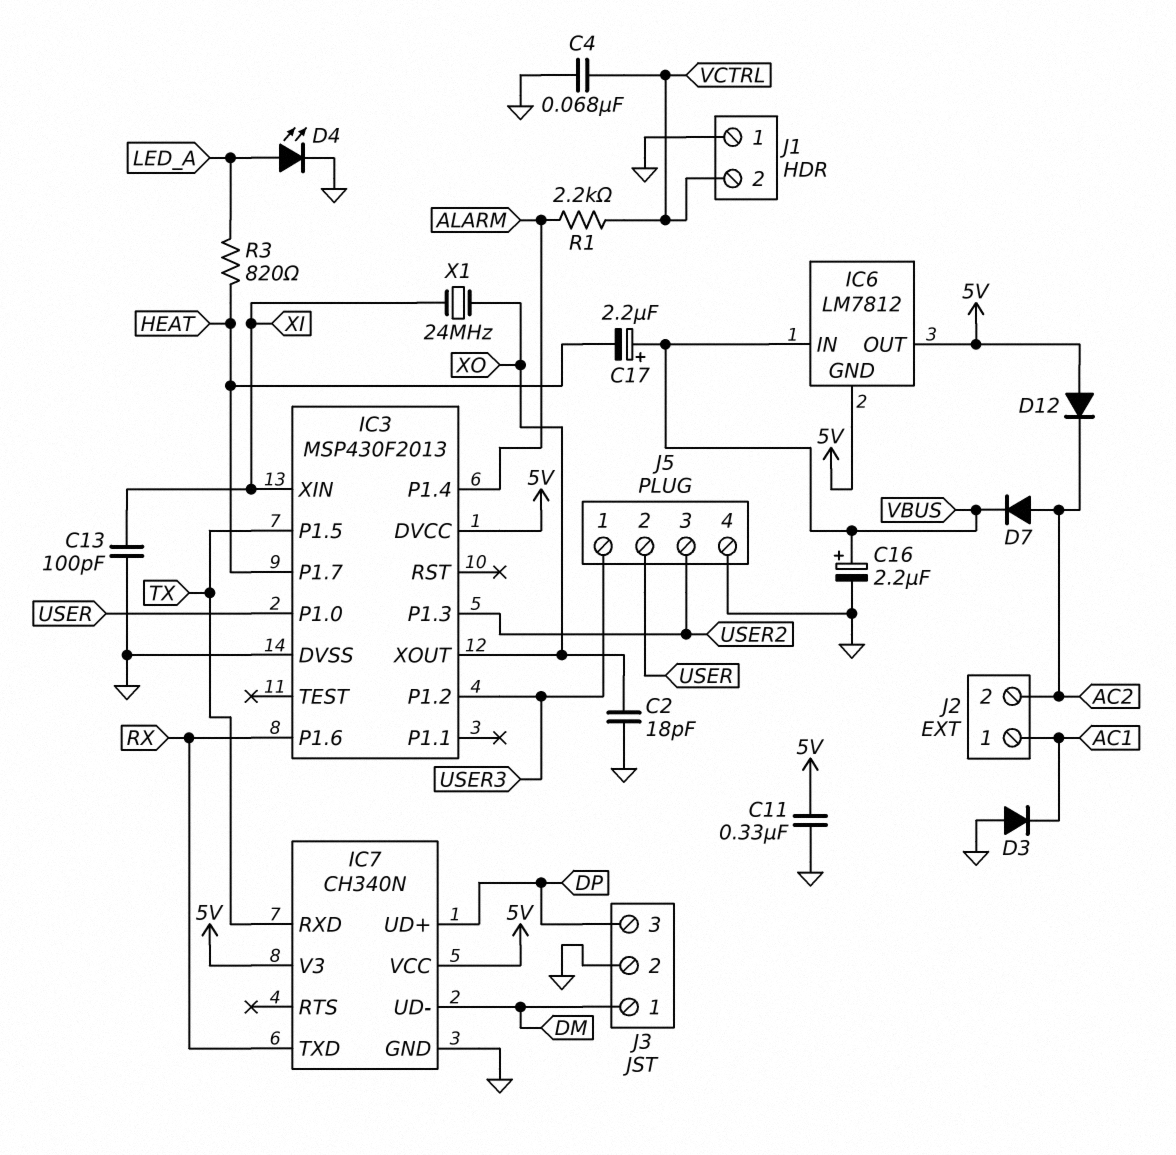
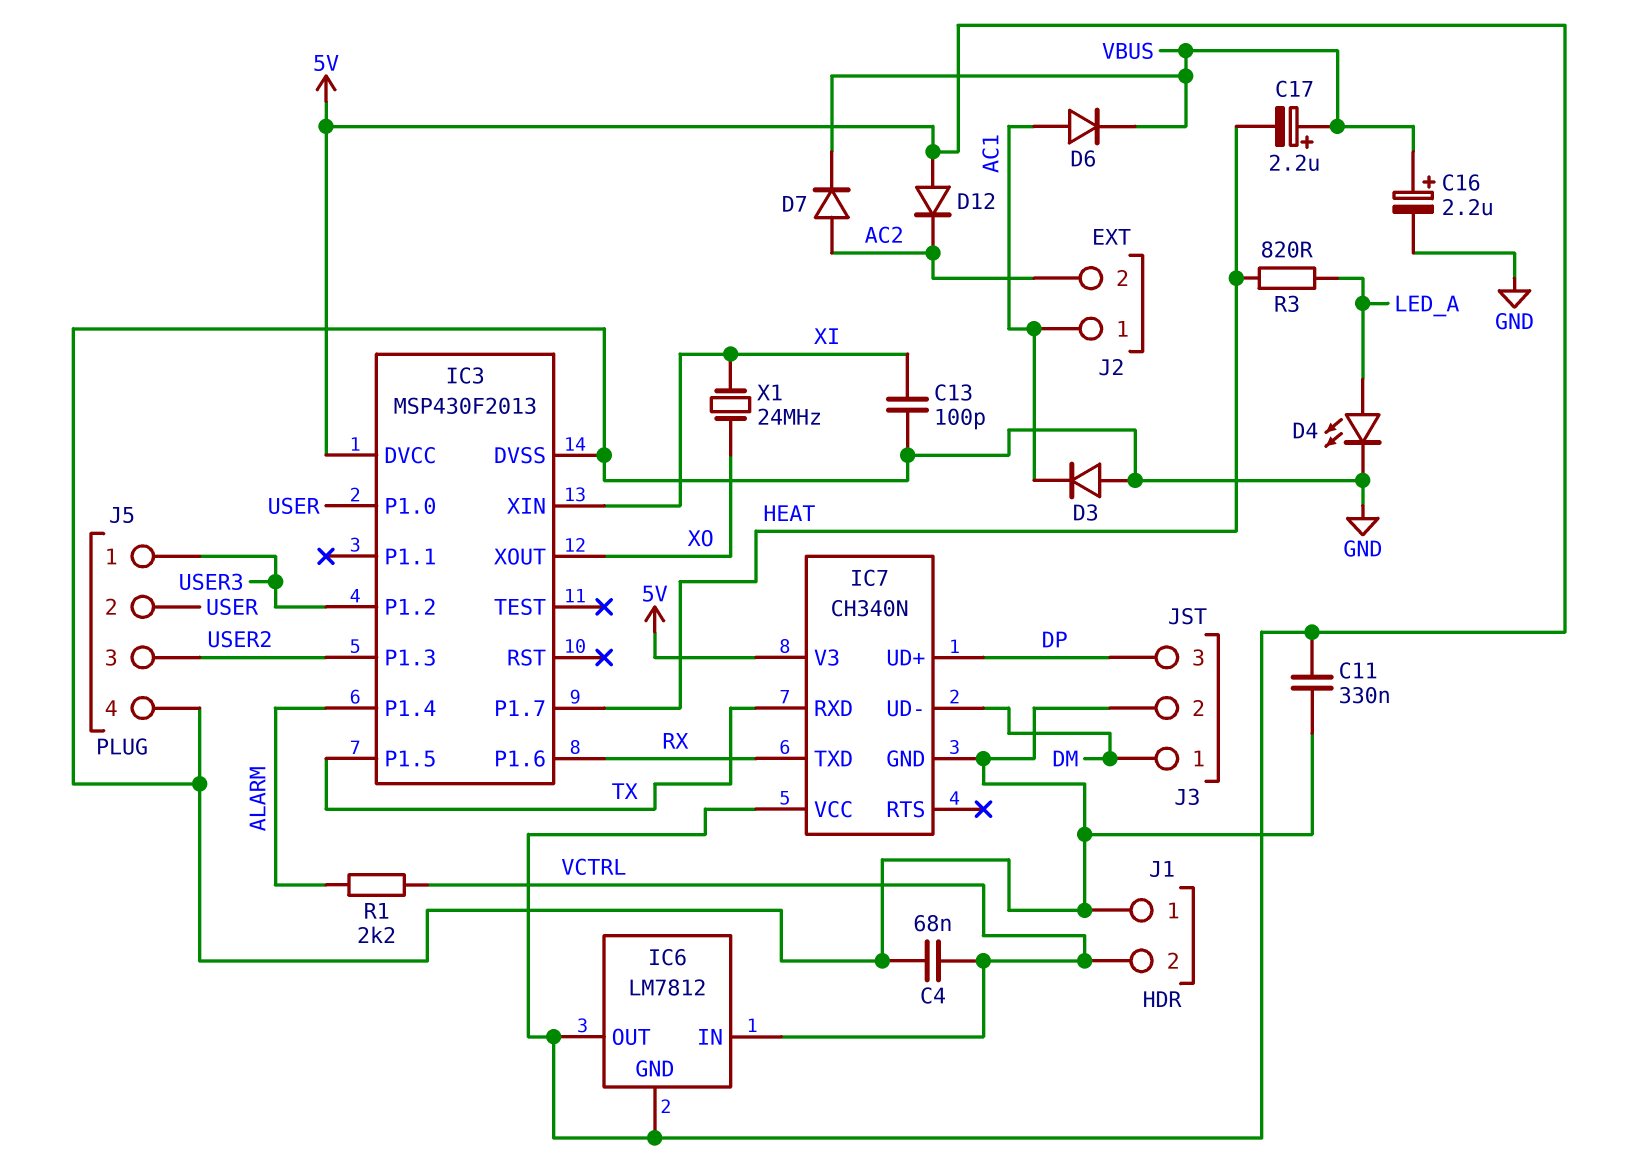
C2: 18pF (GND, XO) -> none
D6: none -> diode (A AC1, K VBUS)
IC6 pin IN: VBUS -> VCTRL

